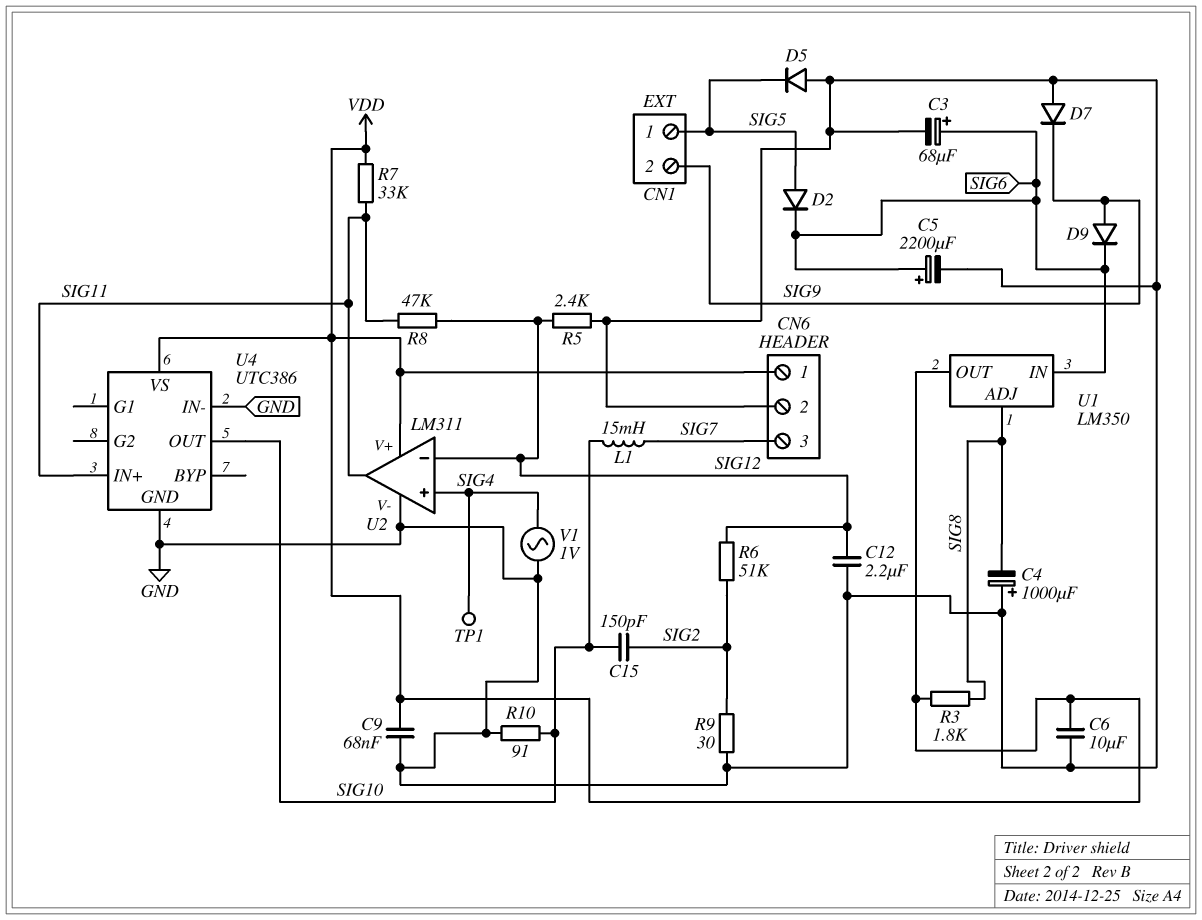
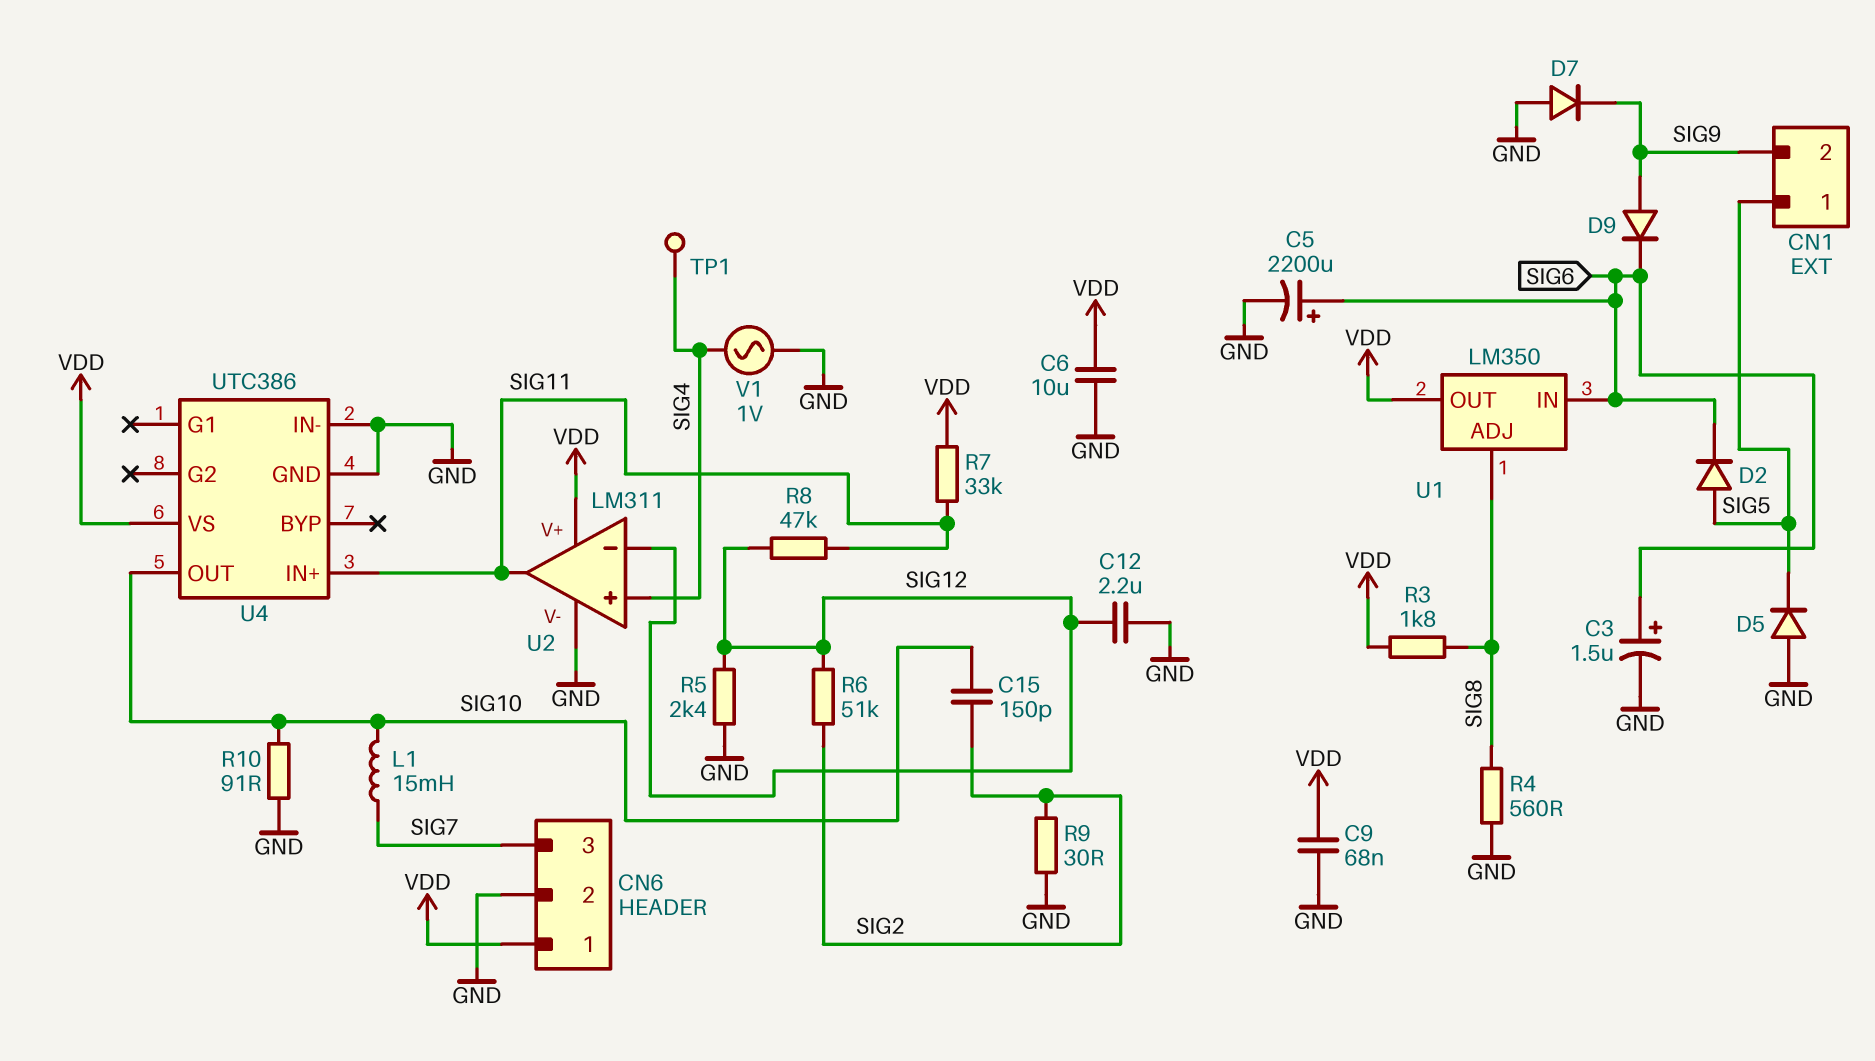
C3: 68uF (plus SIG6, minus GND) -> 1.5uF (plus SIG6, minus GND)
C4: 1000uF (plus GND, minus SIG8) -> none
R4: none -> 560 (GND, SIG8)

